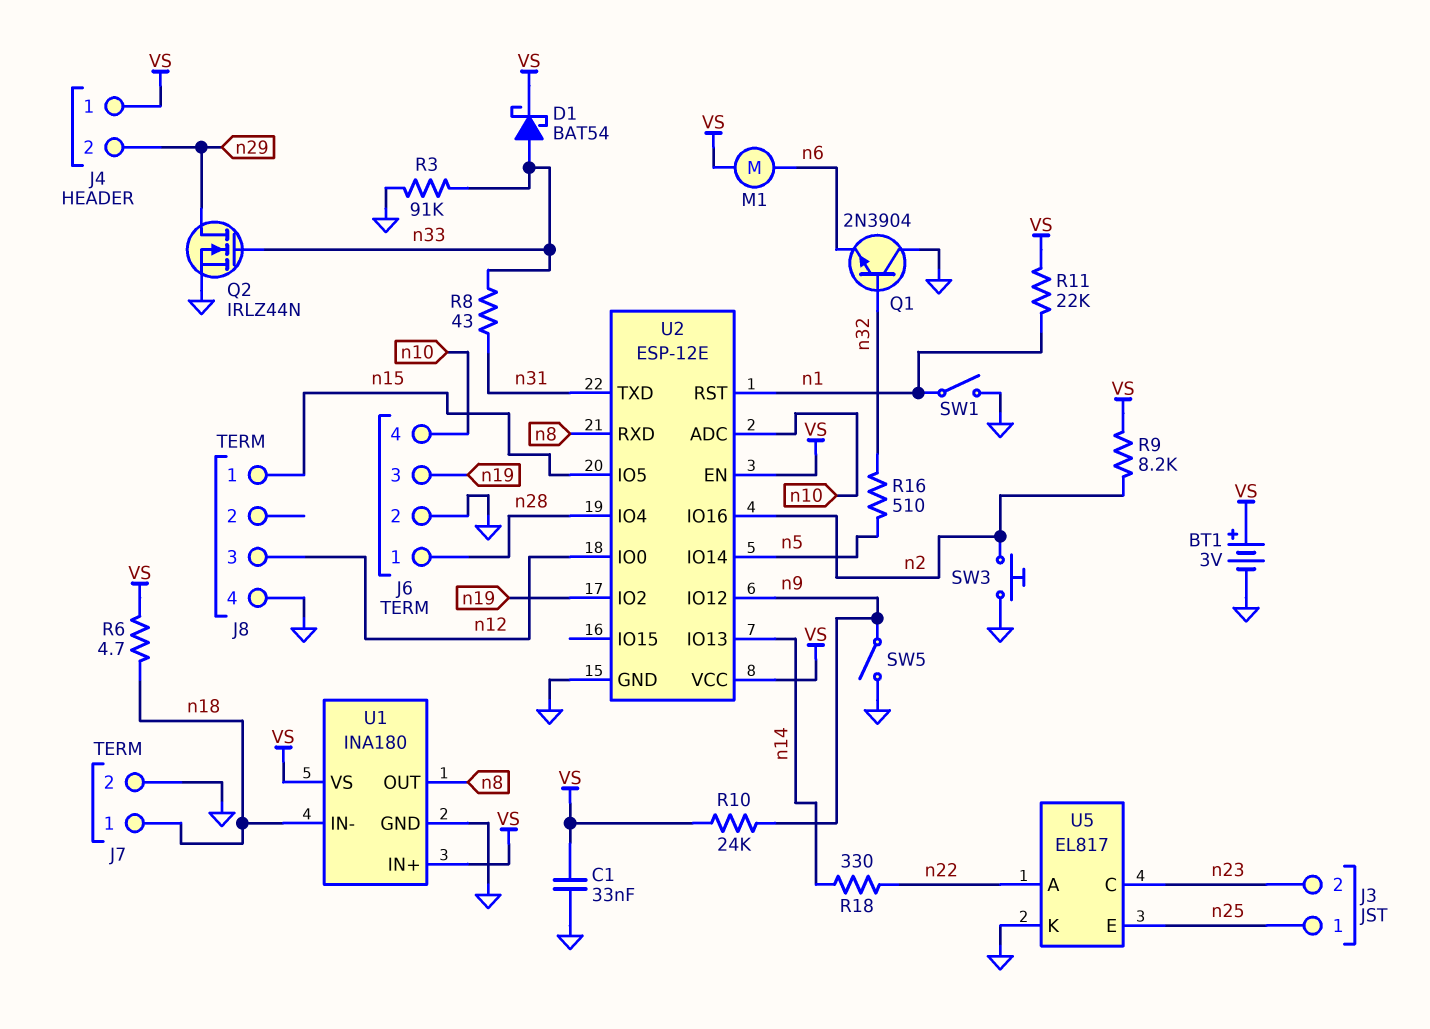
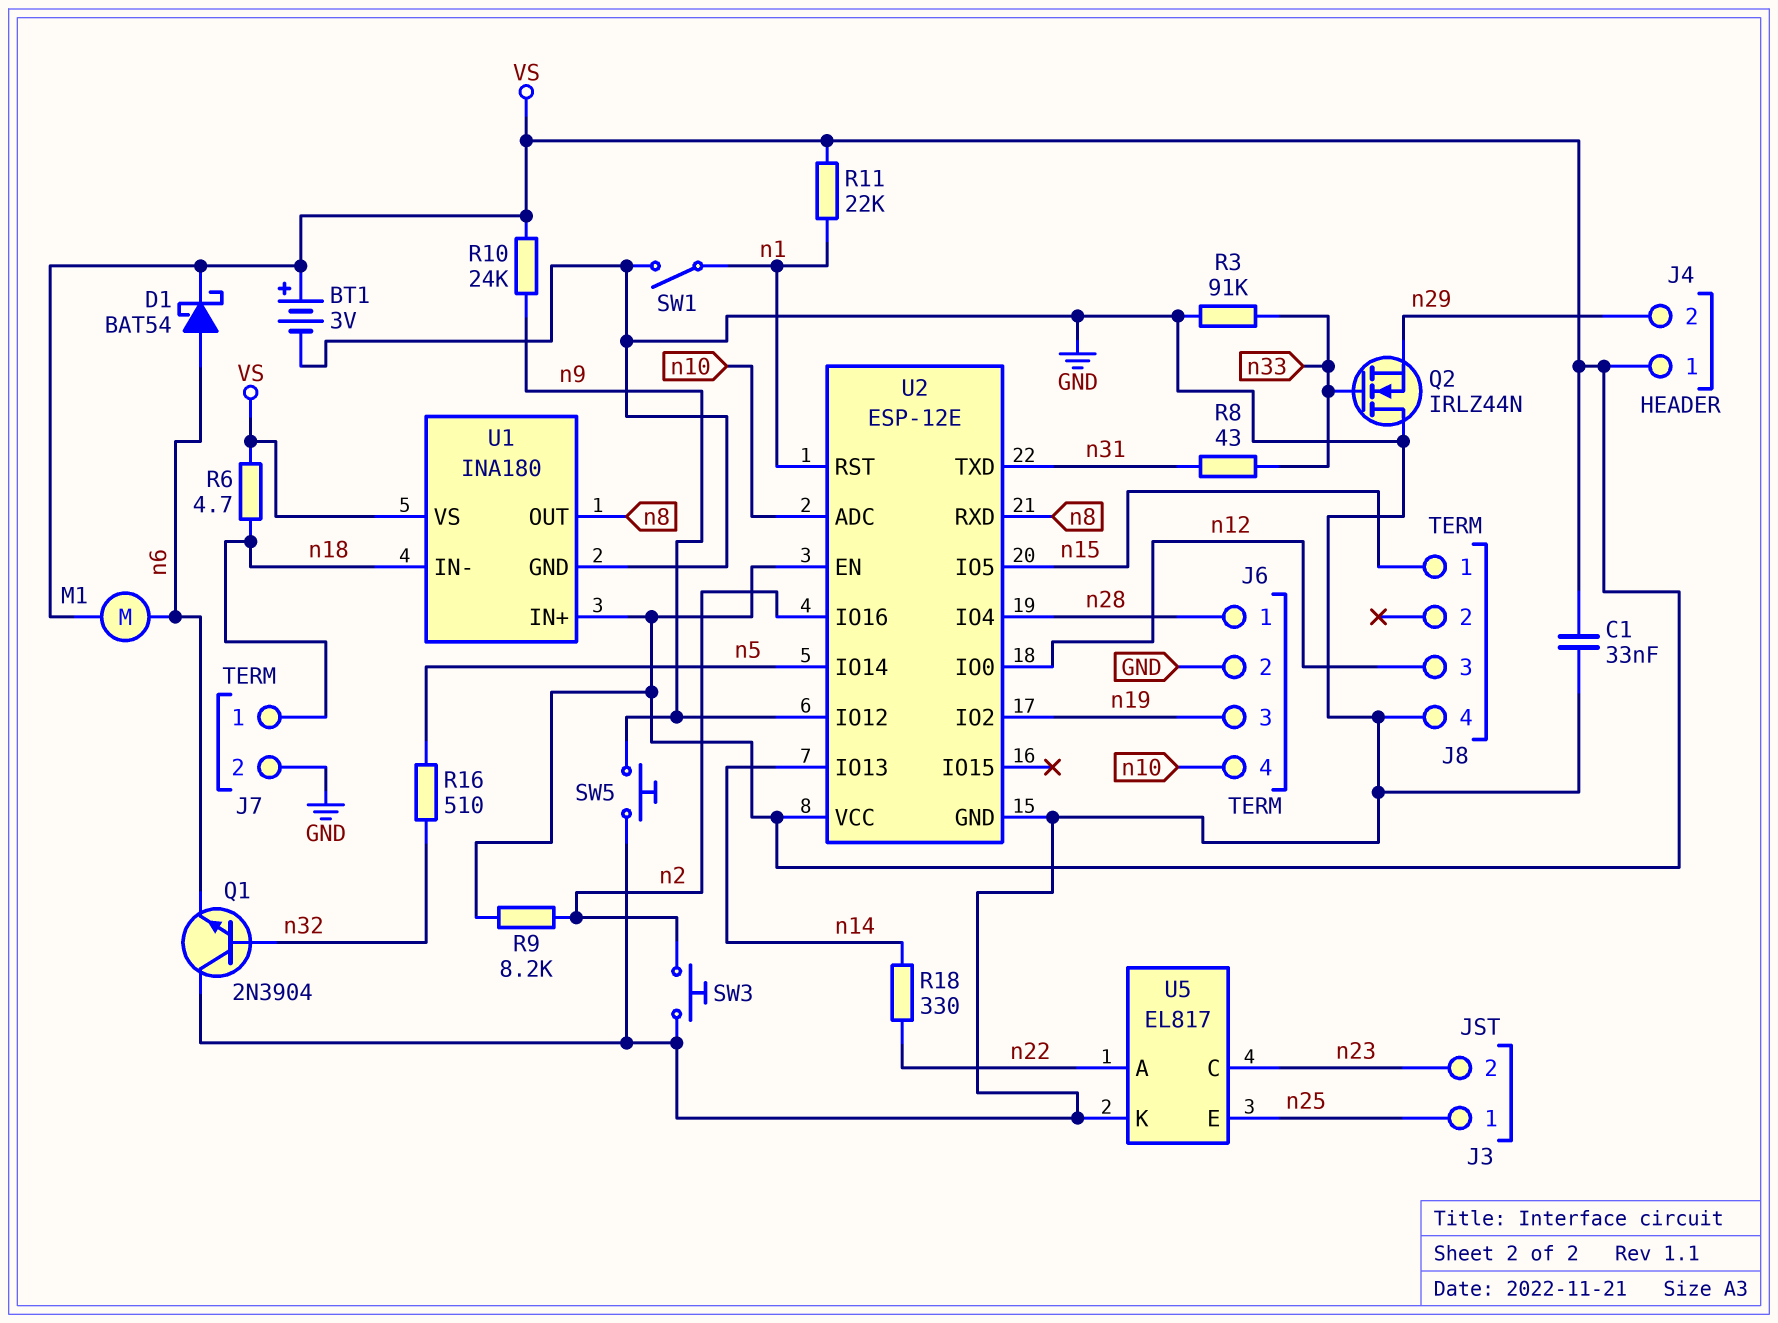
D1: schottky BAT54 (A n33, K VS) -> schottky BAT54 (A n6, K VS)
Q2: NMOS IRLZ44N (G n33, D n29, S GND) -> NMOS IRLZ44N (G n33, D GND, S n29)
SW5: switch (GND, n9) -> button (GND, n9)

